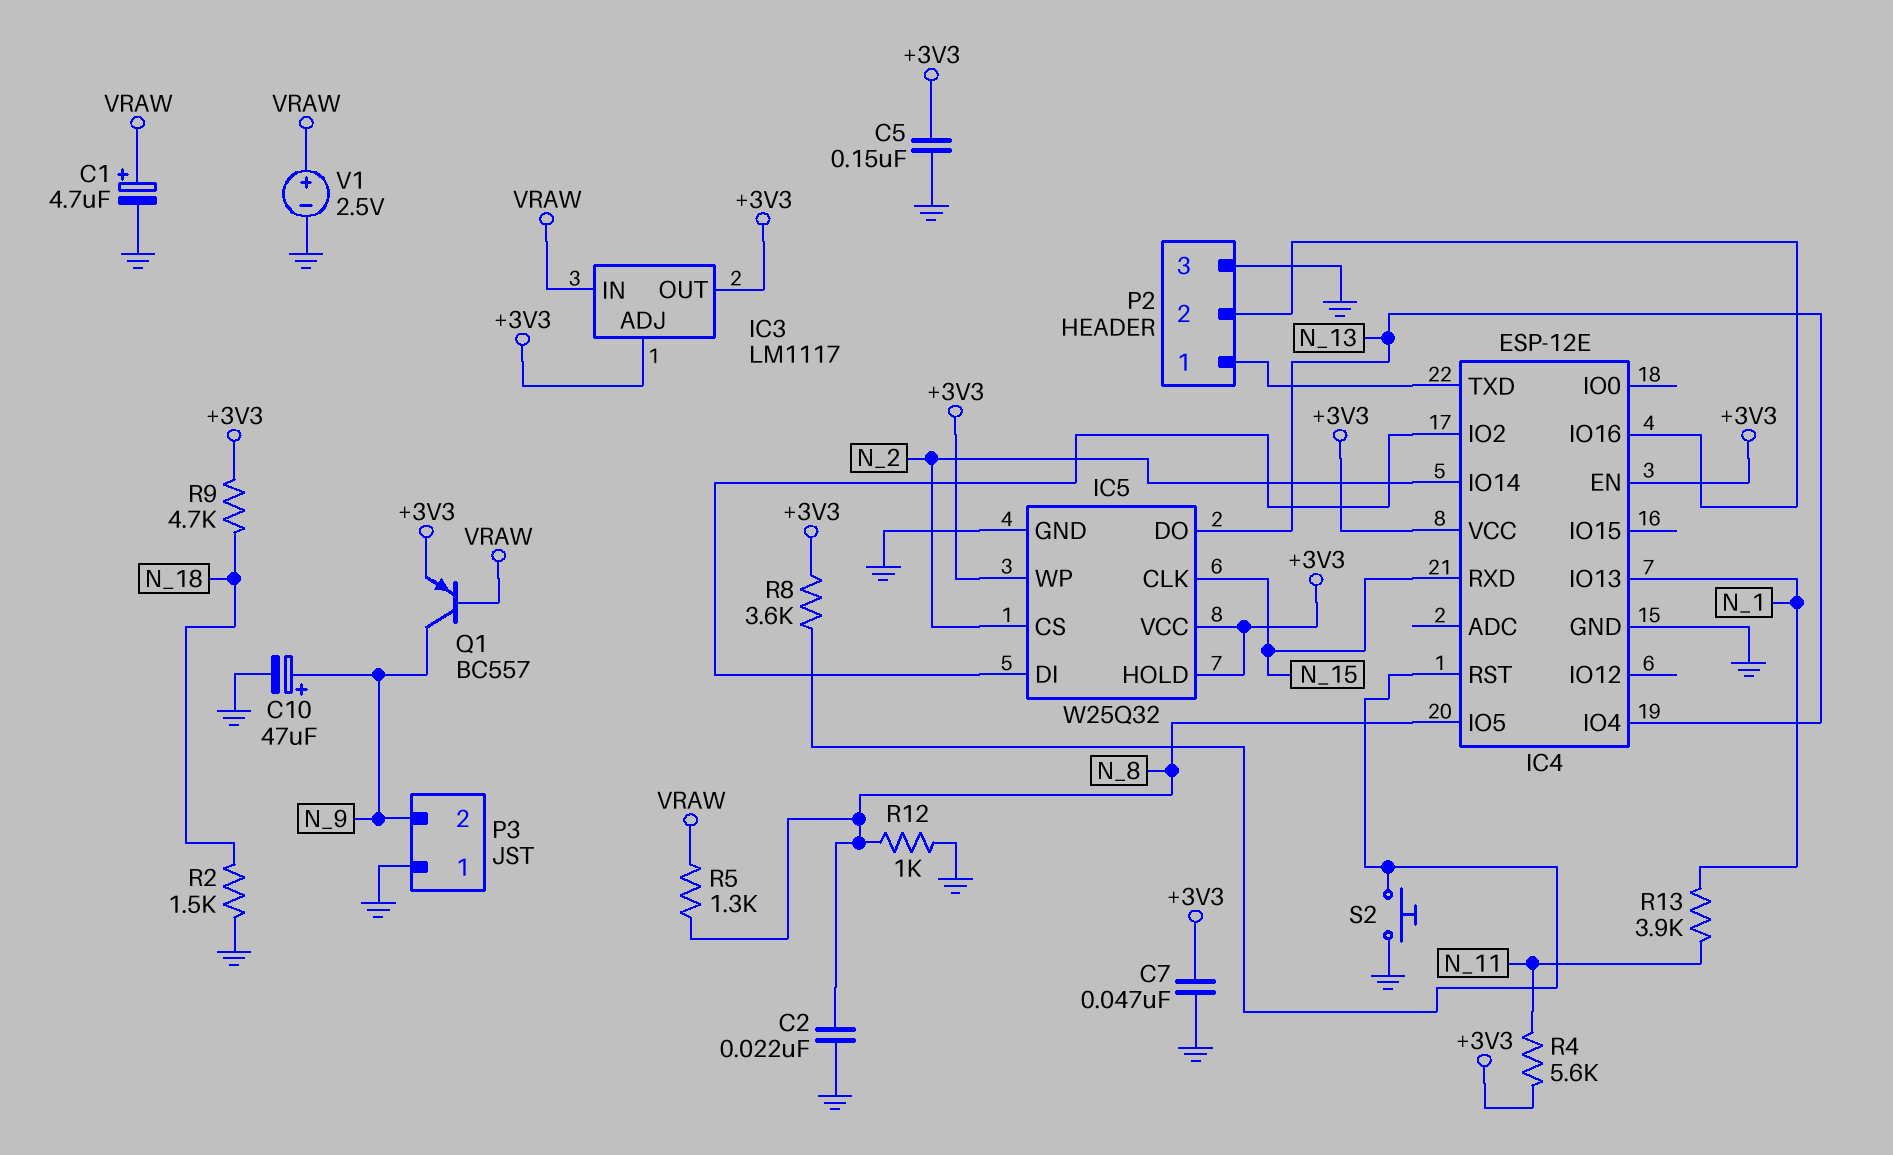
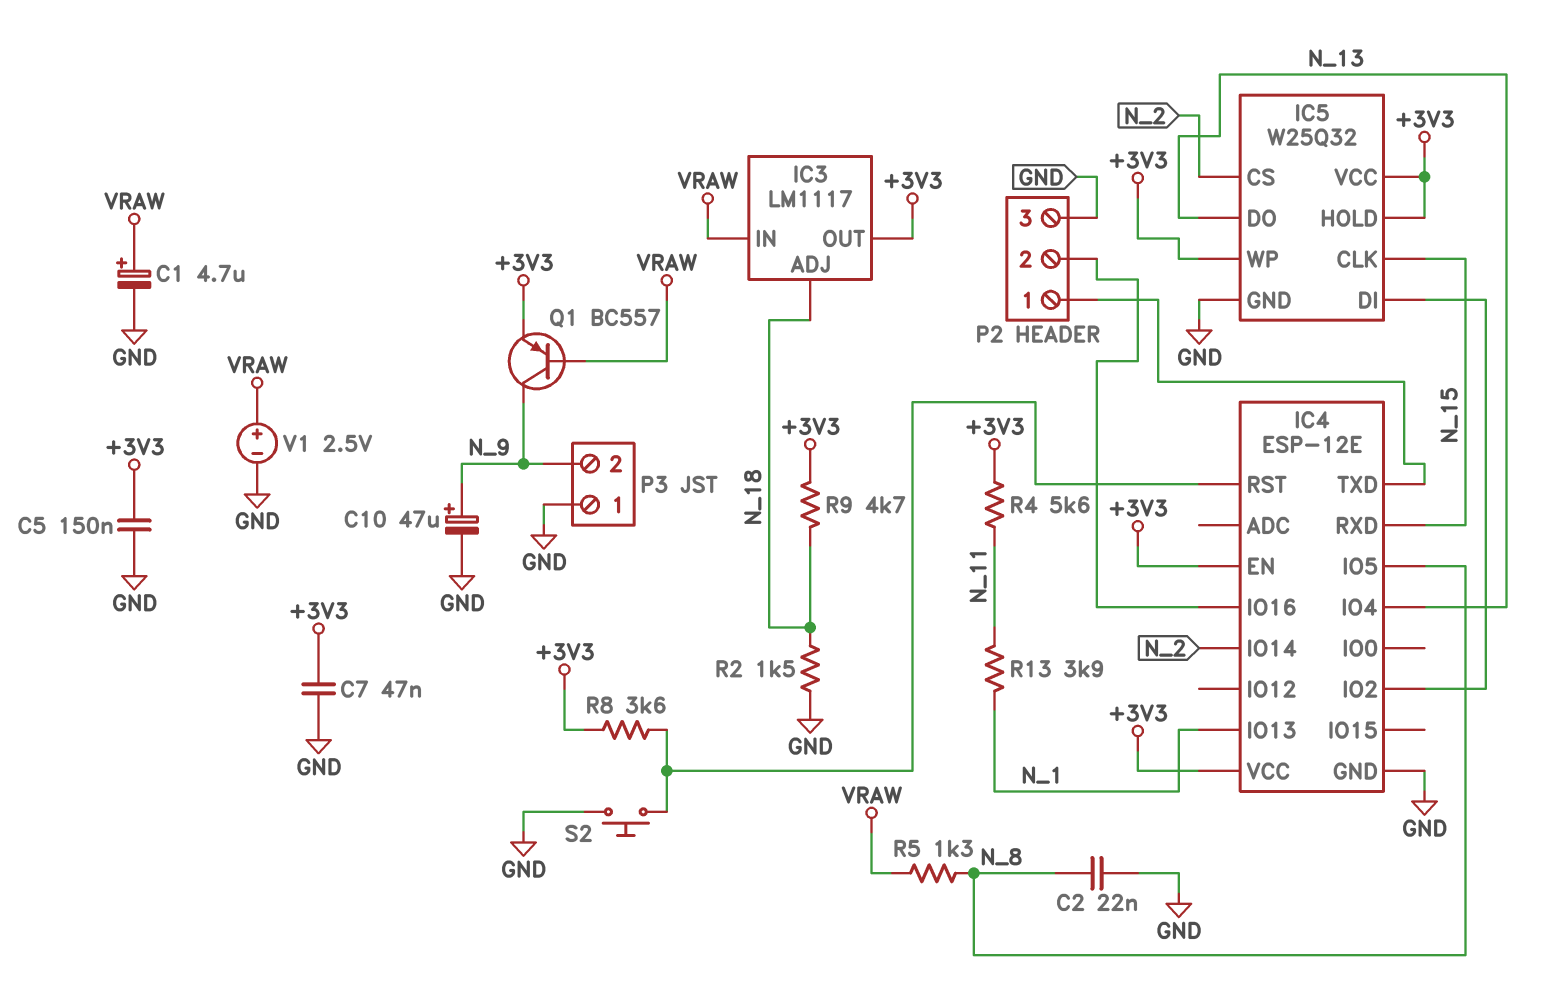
IC3 pin ADJ: +3V3 -> N_18
R12: 1k (GND, N_8) -> none

